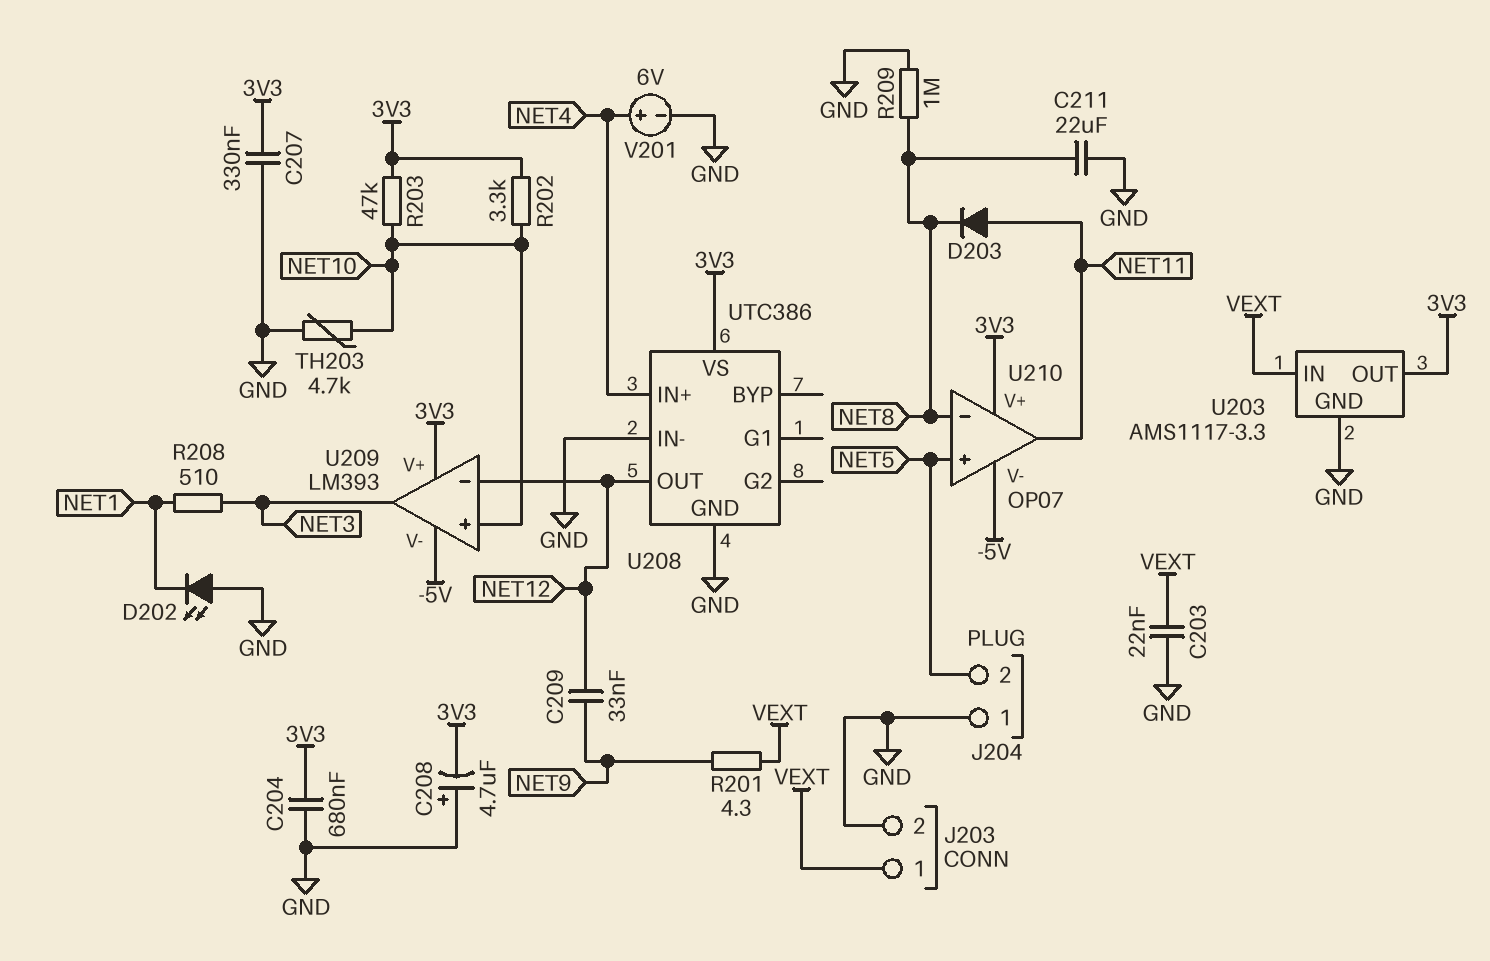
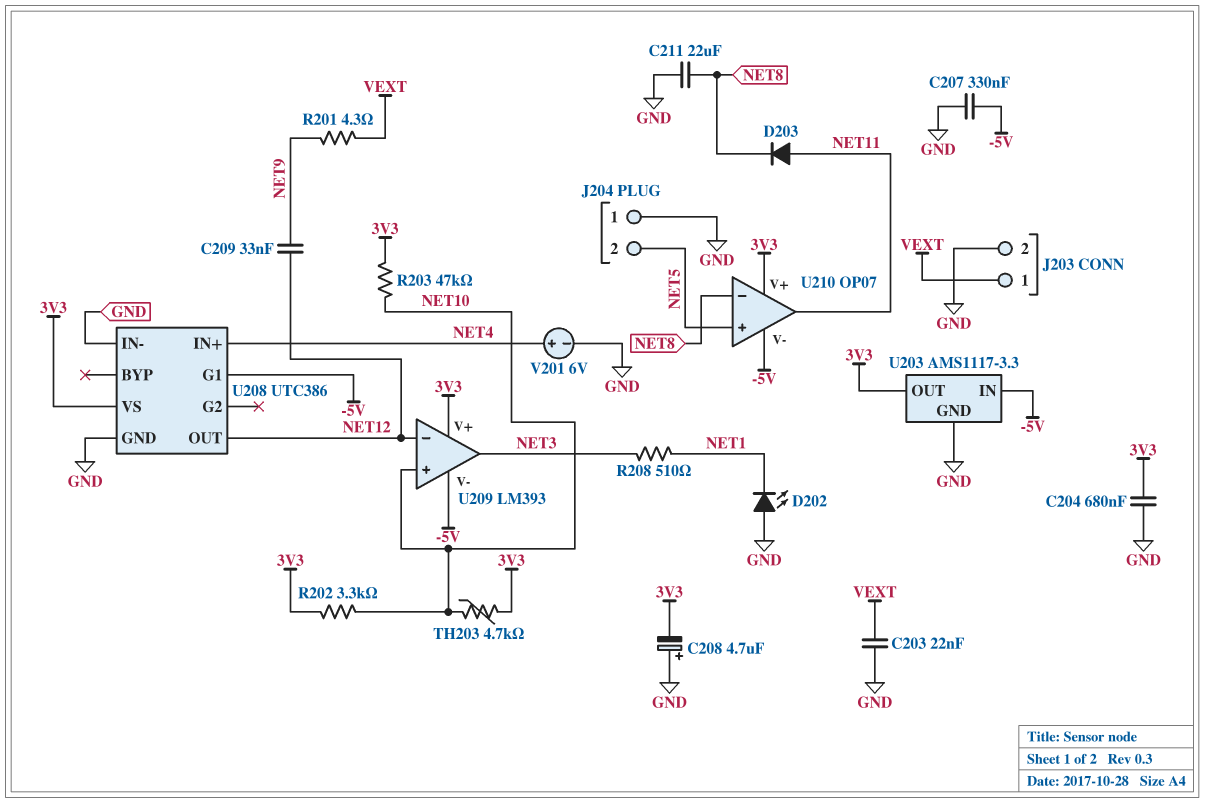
C207: 330nF (3V3, GND) -> 330nF (-5V, GND)
R209: 1M (GND, NET8) -> none
TH203: 4.7k (GND, NET10) -> 4.7k (3V3, NET10)
U203 pin IN: VEXT -> -5V
U208 pin G1: none -> -5V

